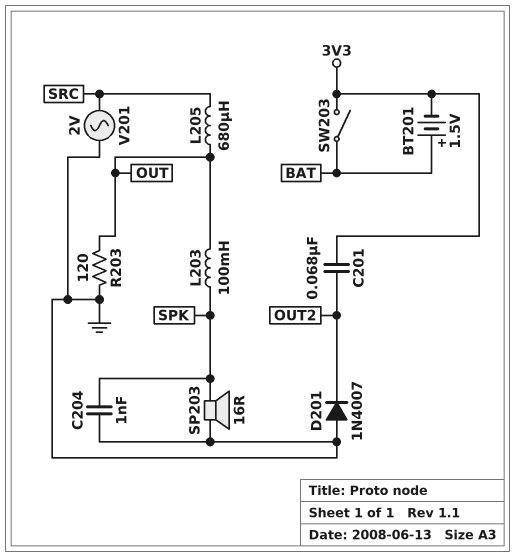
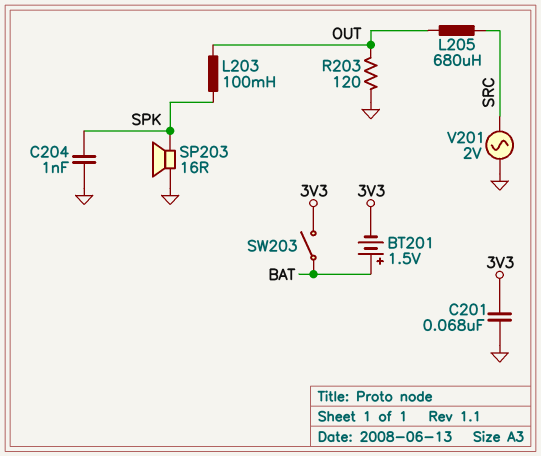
C201: 68nF (3V3, OUT2) -> 68nF (3V3, GND)
D201: diode 1N4007 (A GND, K OUT2) -> none

